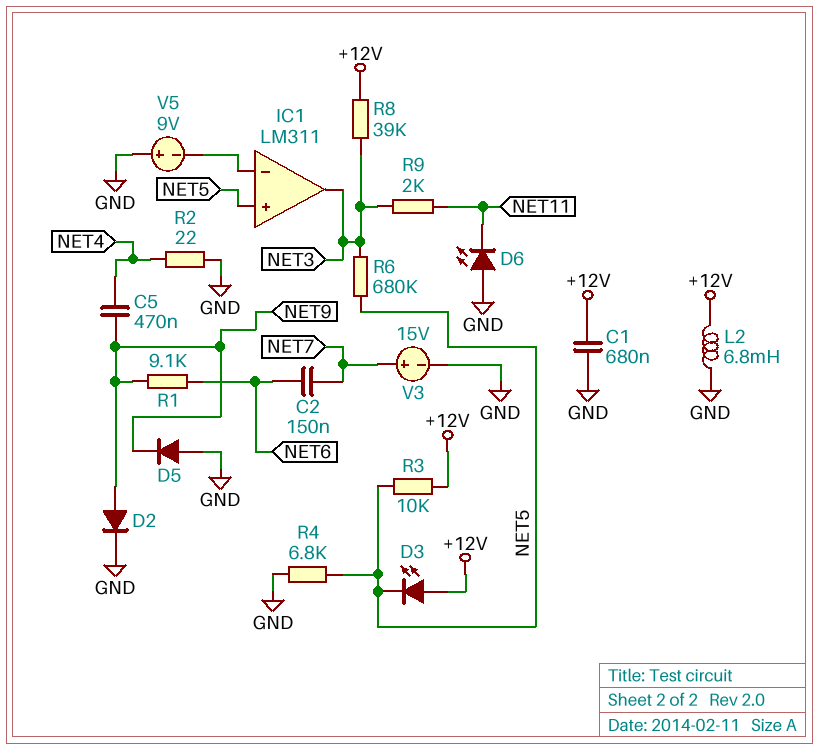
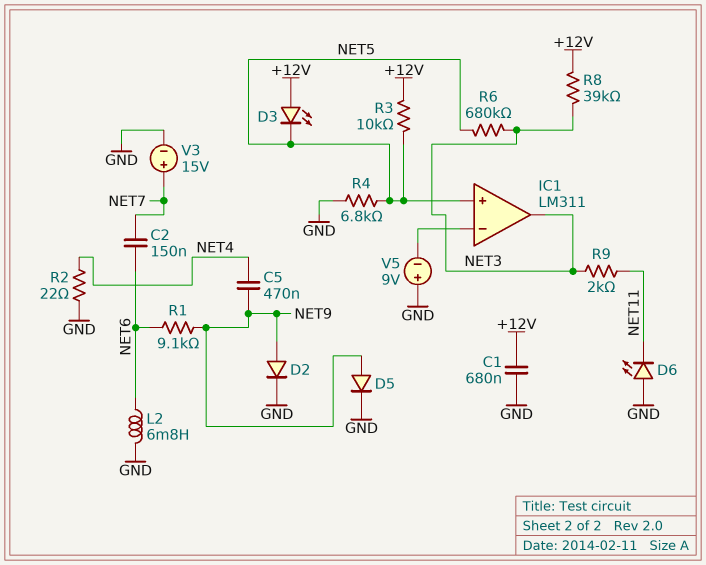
D5: diode (A GND, K NET9) -> diode (A NET9, K GND)
L2: 6.8mH (+12V, GND) -> 6.8mH (GND, NET6)

